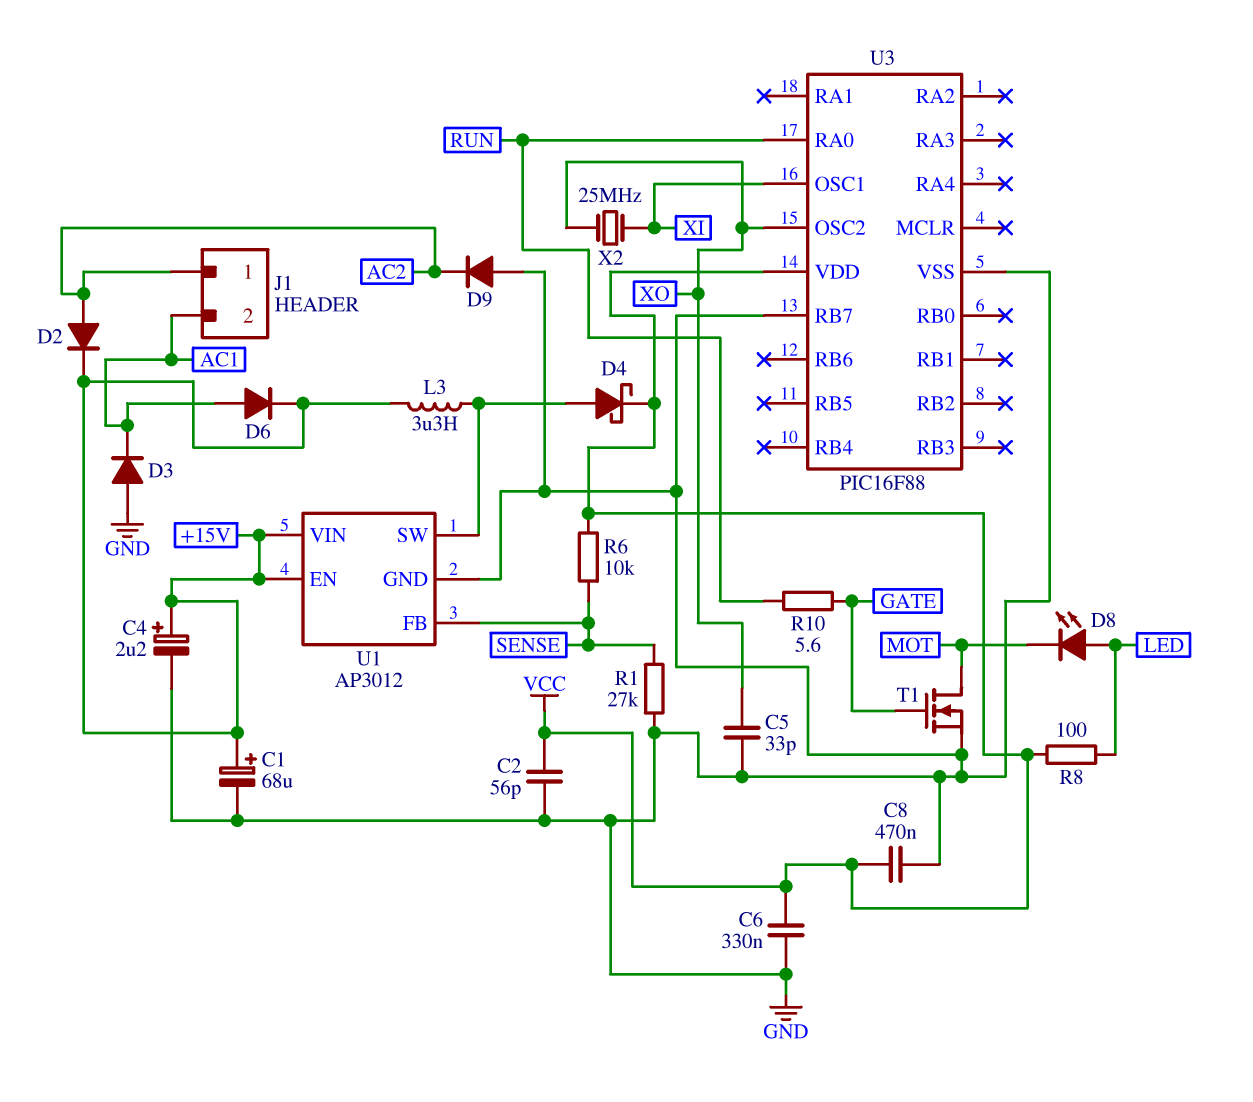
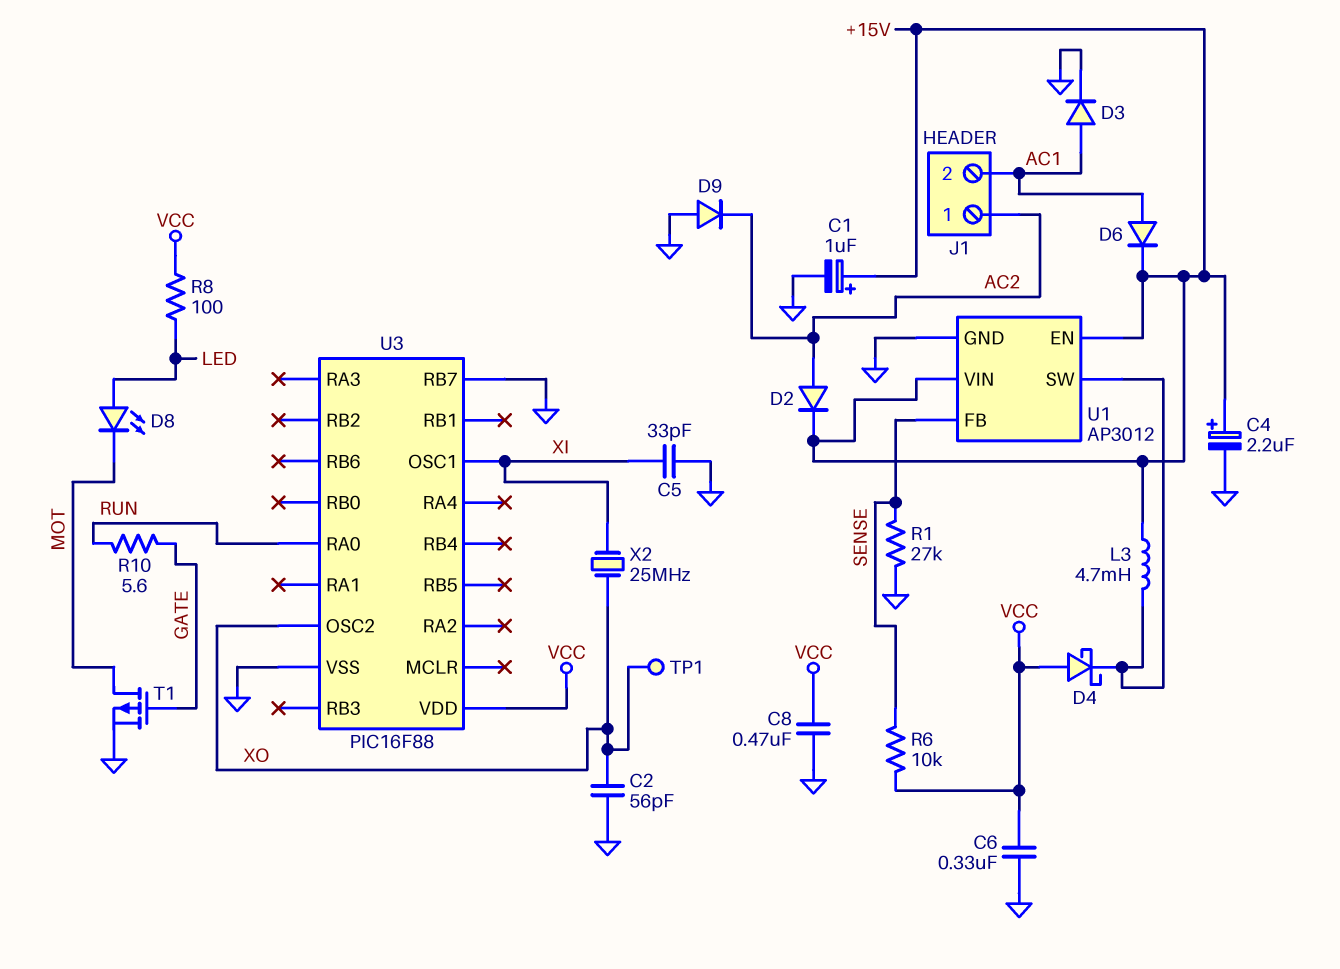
C1: 68uF (plus +15V, minus GND) -> 1uF (plus +15V, minus GND)
C2: 56pF (GND, VCC) -> 56pF (GND, XO)
C5: 33pF (GND, XO) -> 33pF (GND, XI)
D3: diode (A GND, K AC1) -> diode (A AC1, K GND)
D4: schottky (A U1/SW, K VCC) -> schottky (A VCC, K U1/SW)
L3: 3.3uH (+15V, U1/SW) -> 4.7mH (+15V, U1/SW)
T1: NMOS (G GATE, D MOT, S GND) -> PMOS (G GATE, D MOT, S GND)
TP1: none -> test point (XO)

